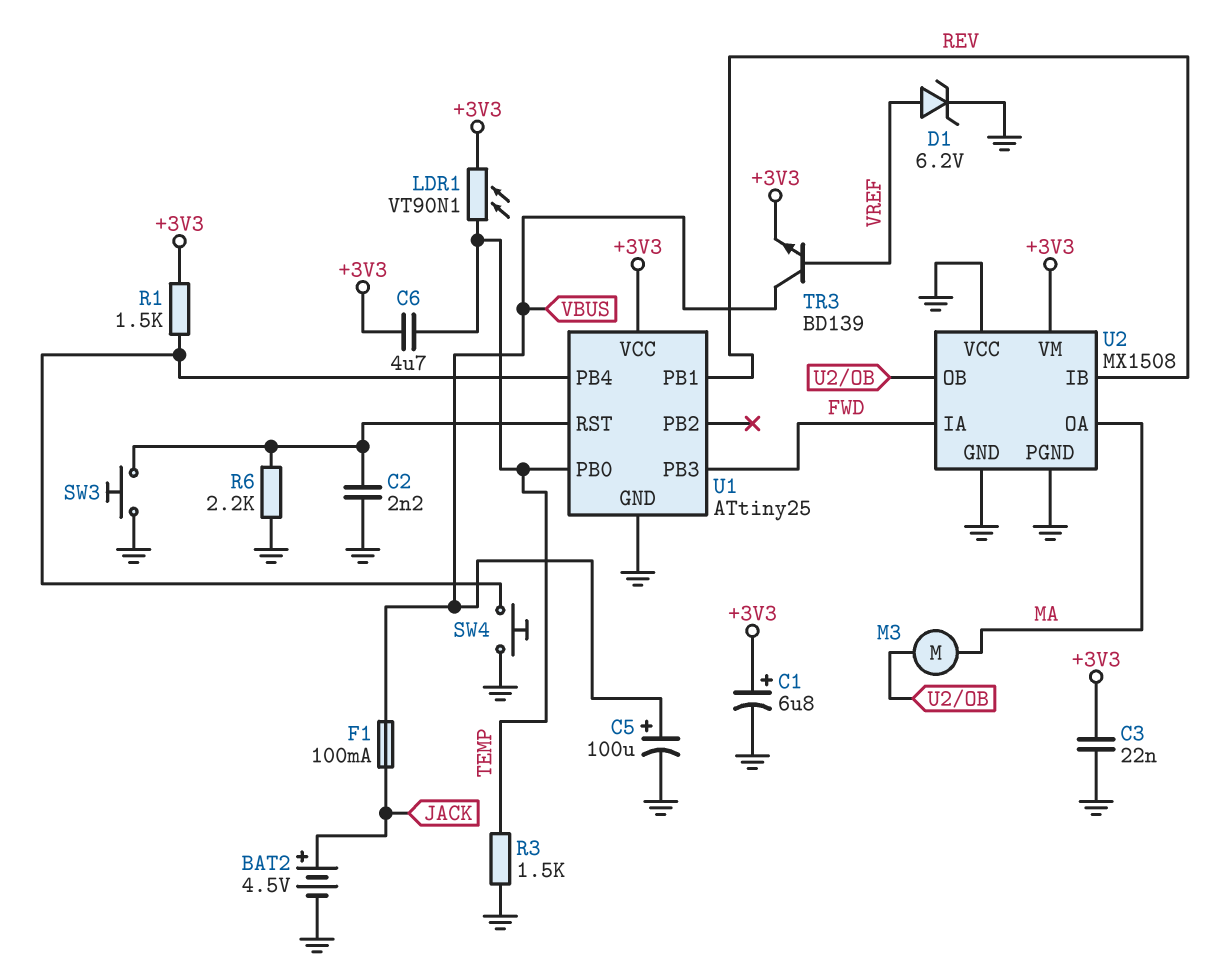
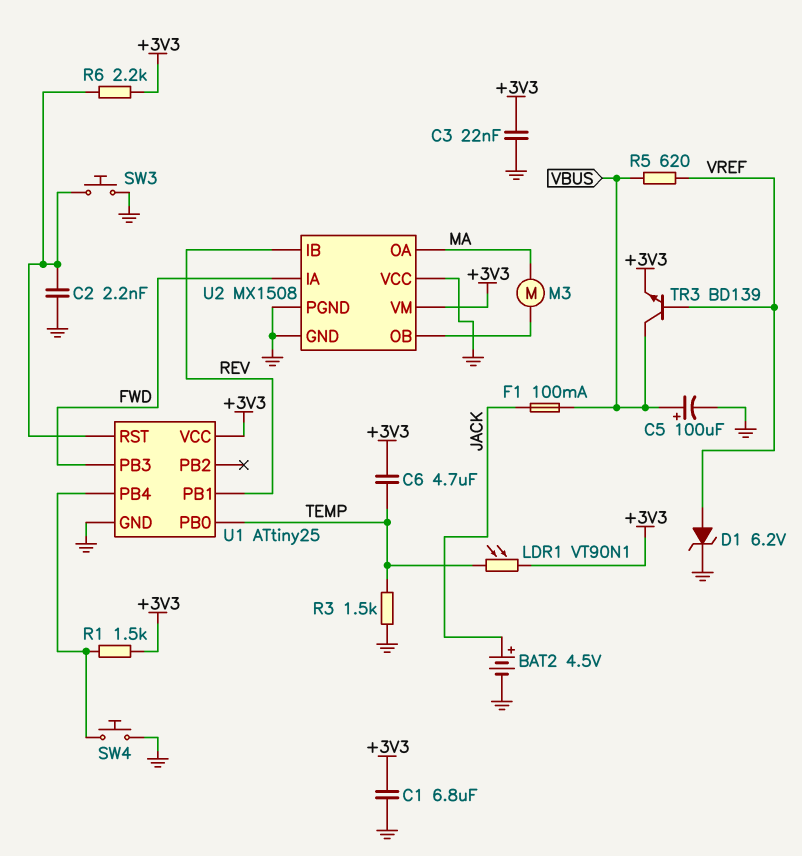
C1: 6.8uF (plus +3V3, minus GND) -> 6.8uF (+3V3, GND)
R5: none -> 620 (VBUS, VREF)
R6: 2.2k (GND, U1/RST) -> 2.2k (+3V3, U1/RST)

